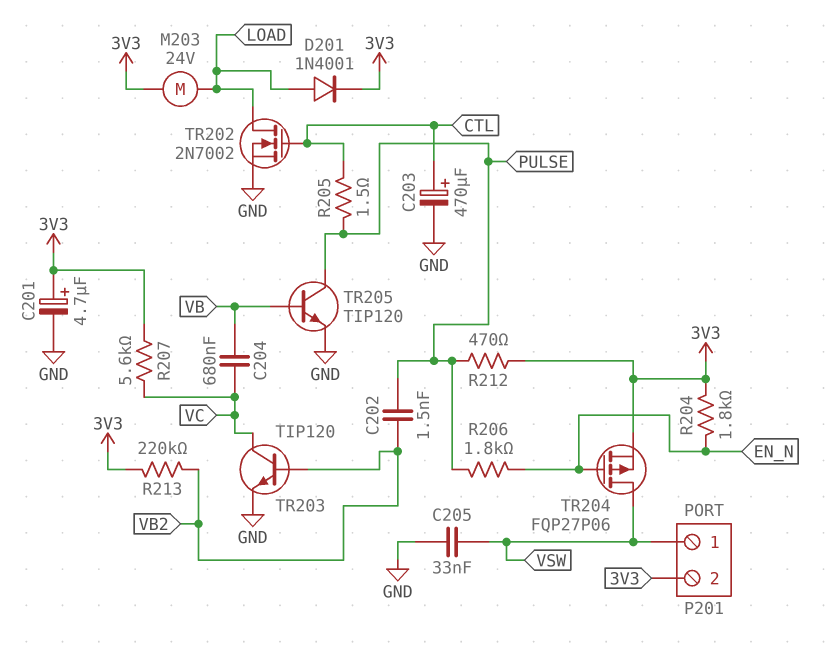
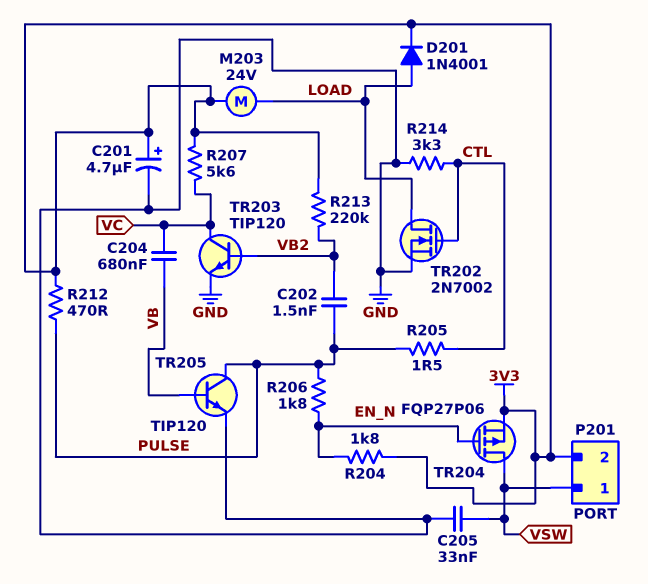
C203: 470uF (plus CTL, minus GND) -> none
R214: none -> 3.3k (CTL, GND)

